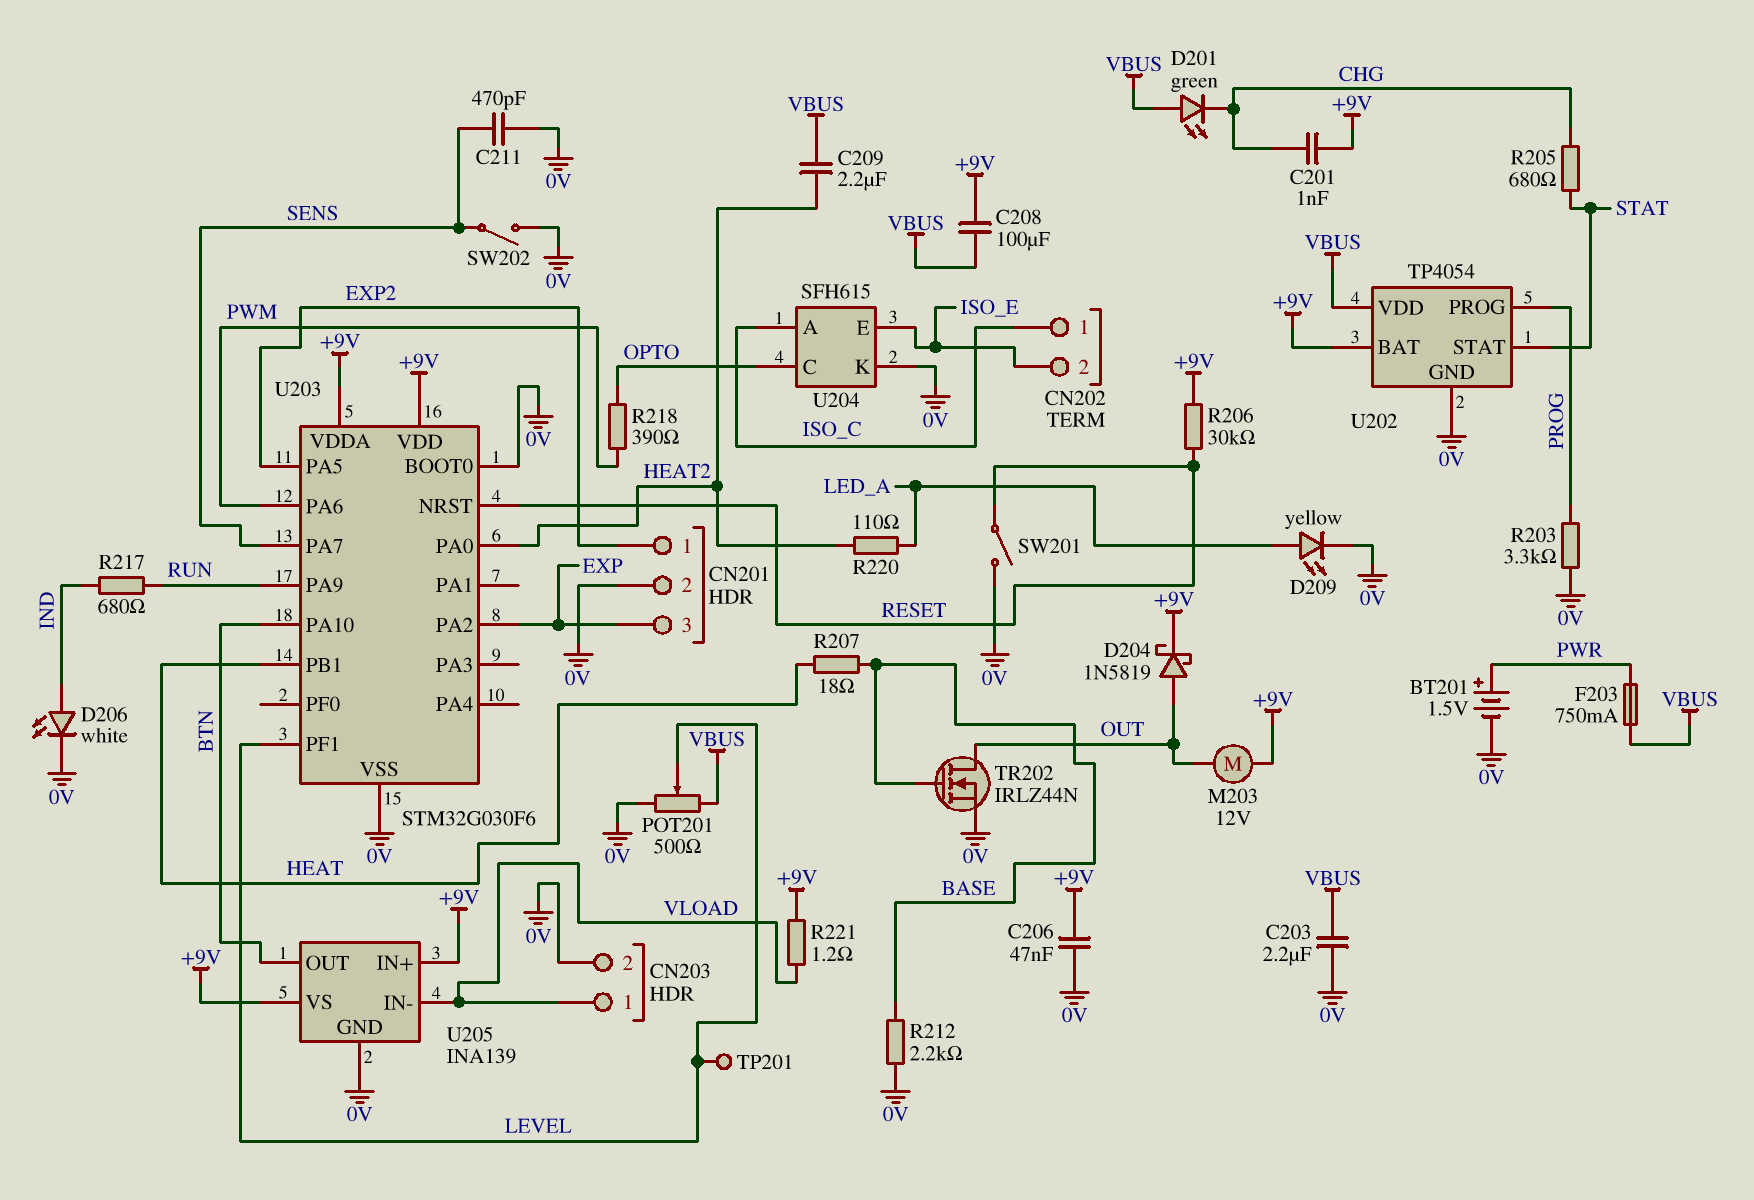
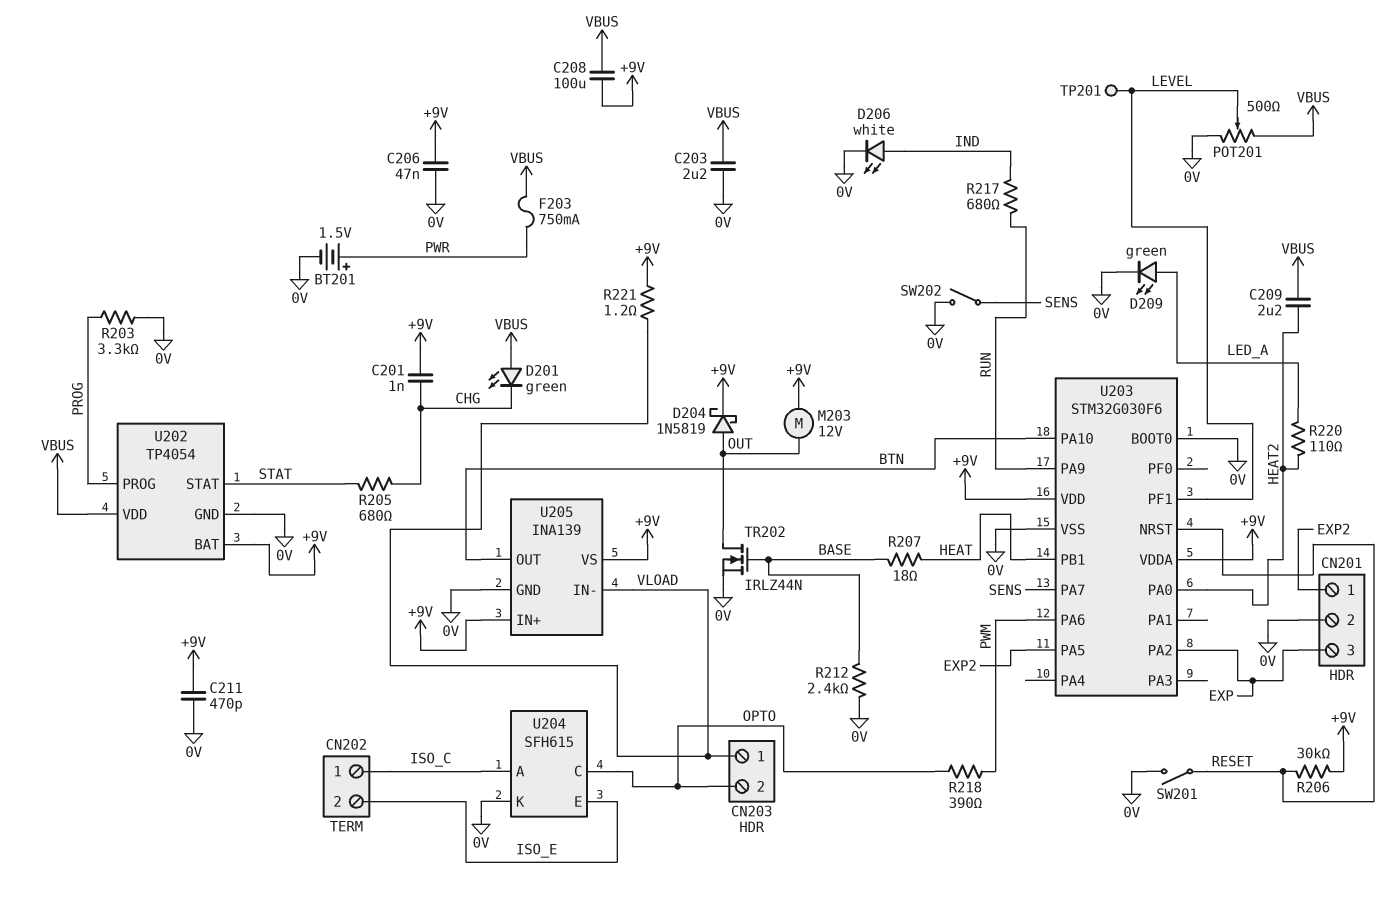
C211: 470pF (0V, SENS) -> 470pF (+9V, 0V)
CN203 pin 2: 0V -> OPTO
D209: LED yellow (A LED_A, K 0V) -> LED green (A LED_A, K 0V)
R212: 2.2k (0V, BASE) -> 2.4k (0V, BASE)

